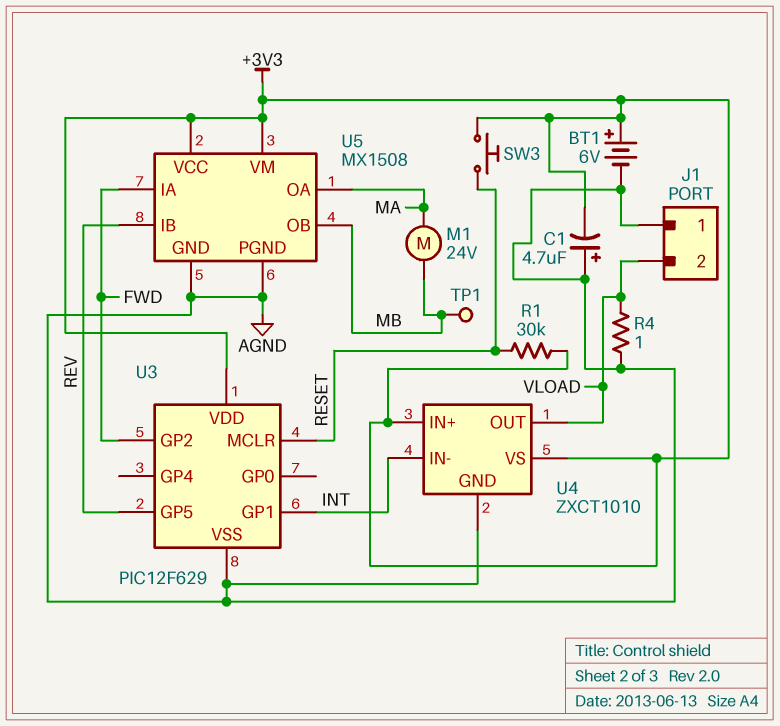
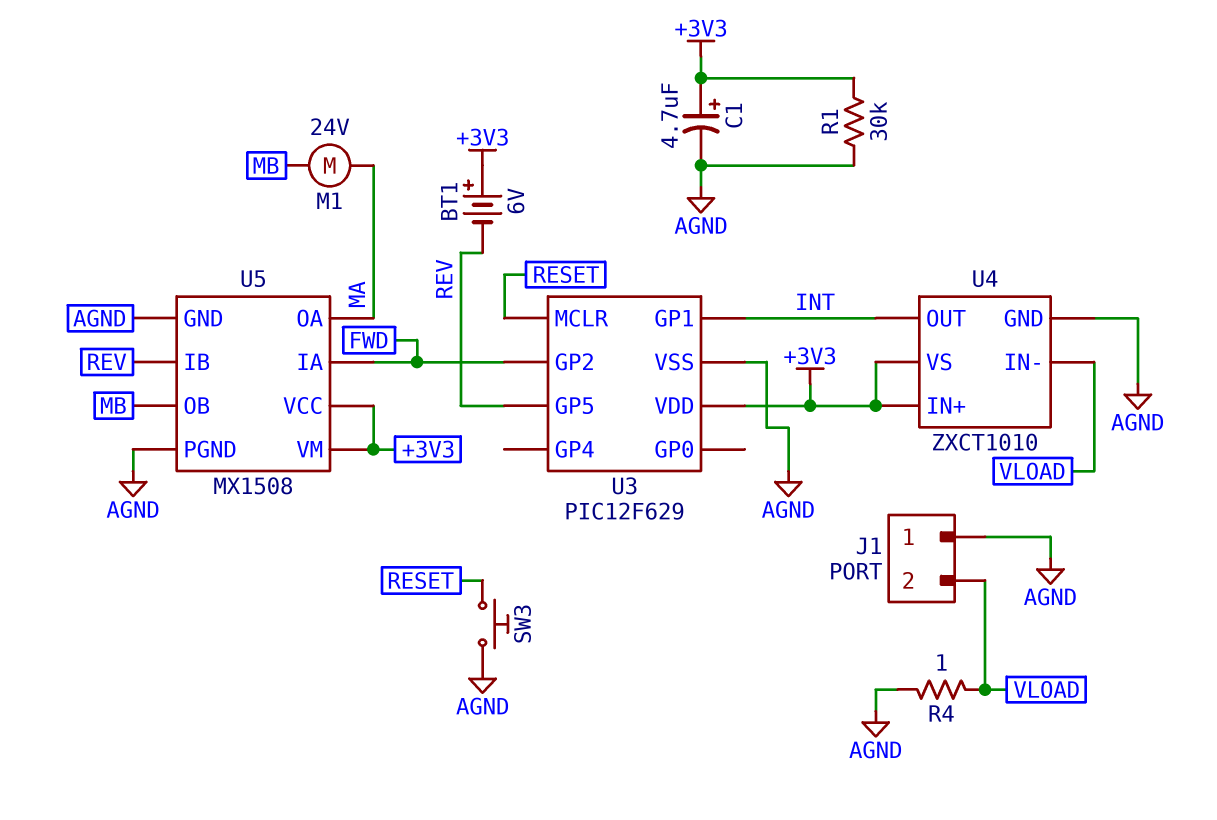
BT1: 6V (plus +3V3, minus AGND) -> 6V (plus +3V3, minus REV)
C1: 4.7uF (plus AGND, minus +3V3) -> 4.7uF (plus +3V3, minus AGND)
R1: 30k (+3V3, RESET) -> 30k (+3V3, AGND)
SW3: button (+3V3, RESET) -> button (AGND, RESET)
TP1: test point (MB) -> none
U4 pin IN-: INT -> VLOAD
U4 pin OUT: VLOAD -> INT

